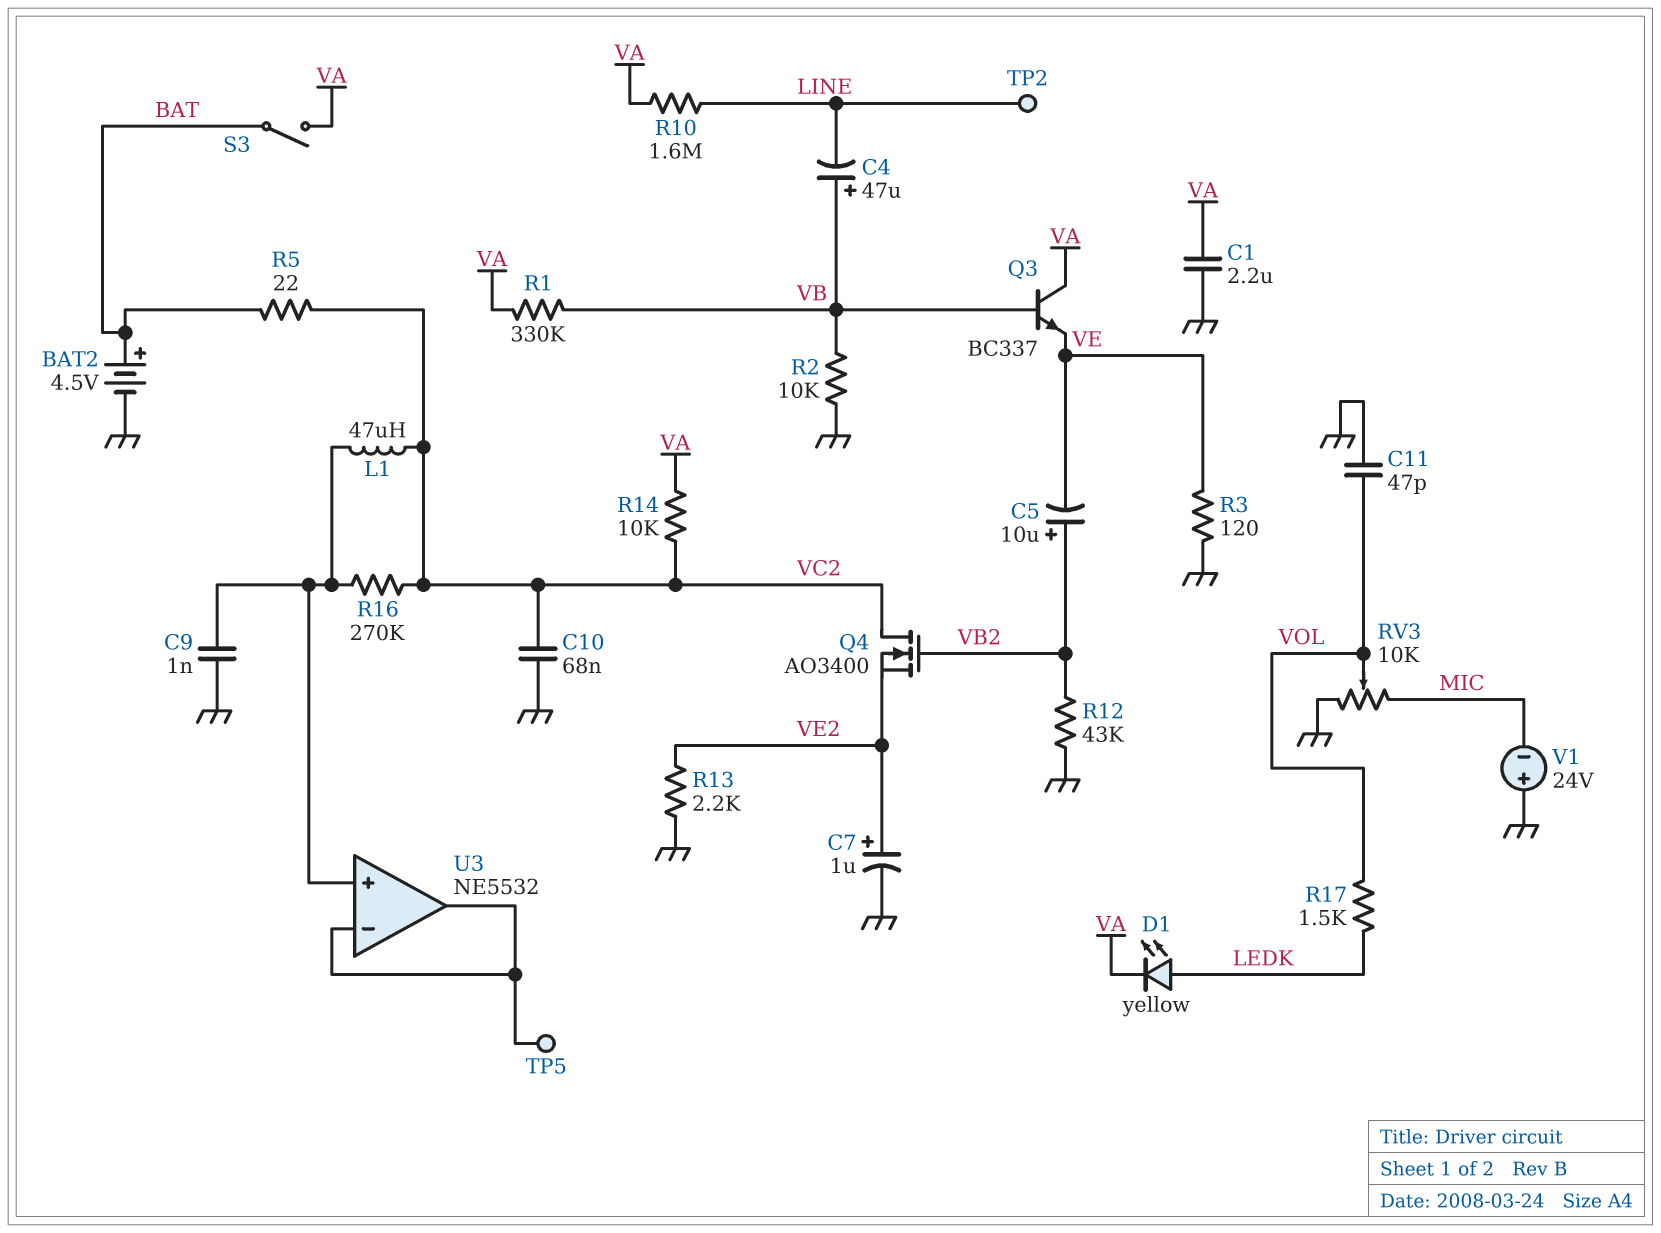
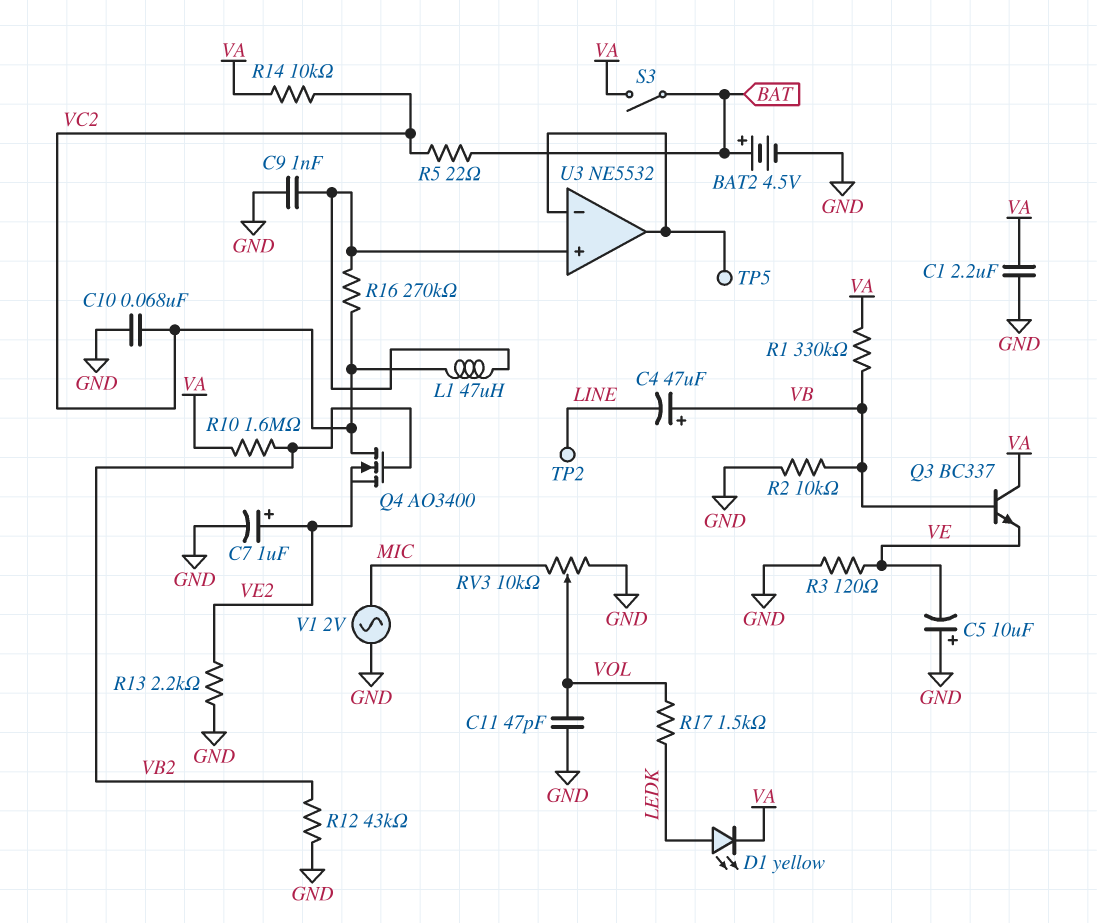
C5: 10uF (plus VB2, minus VE) -> 10uF (plus GND, minus VE)
R10: 1.6M (LINE, VA) -> 1.6M (VA, VB2)
V1: 24V (plus GND, minus MIC) -> AC 2V (GND, MIC)

